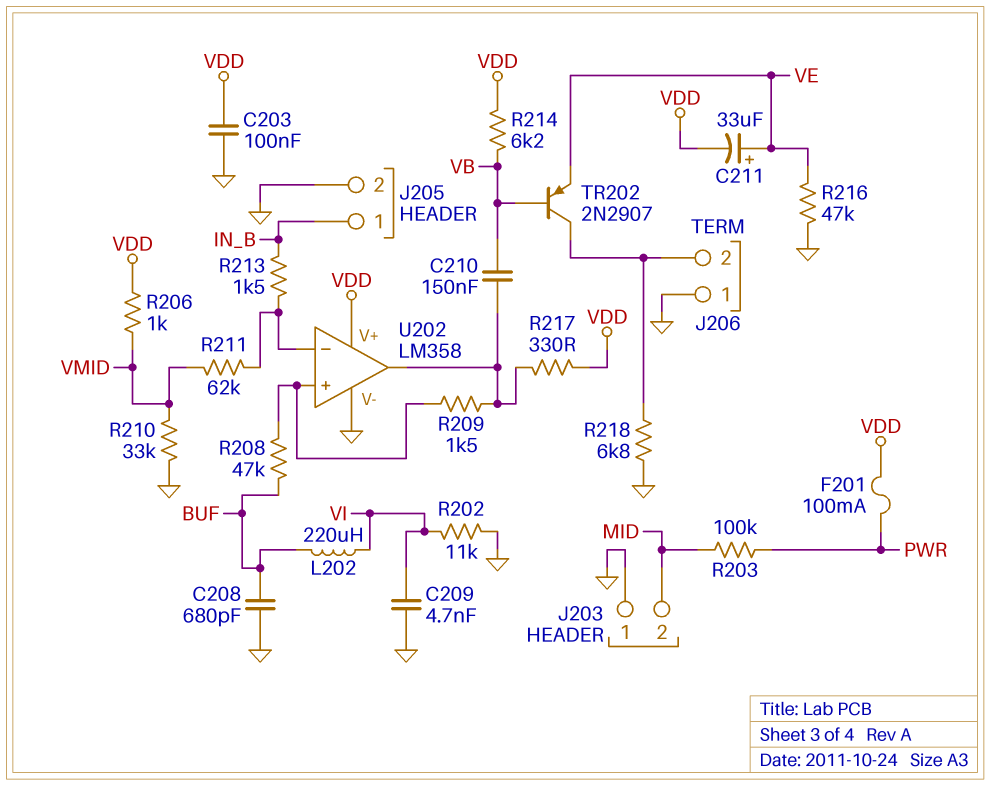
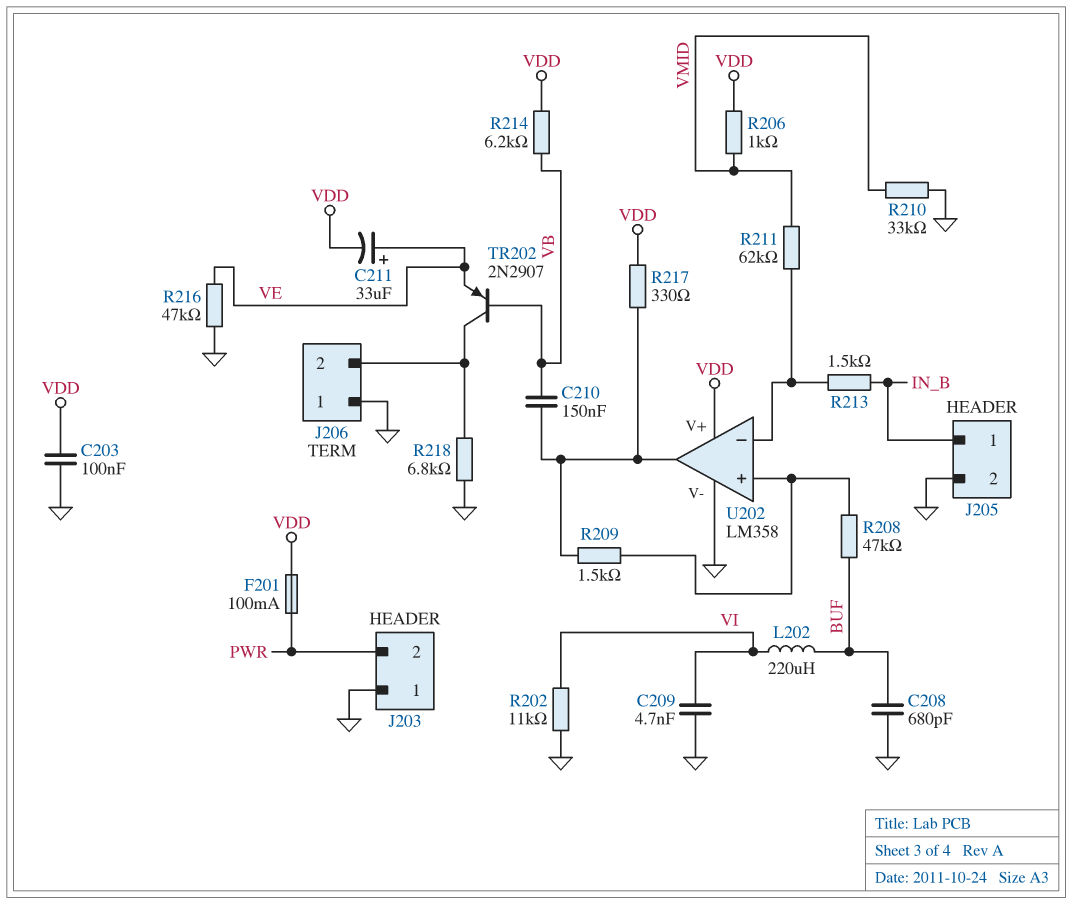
J203 pin 2: MID -> PWR
R203: 100k (MID, PWR) -> none

